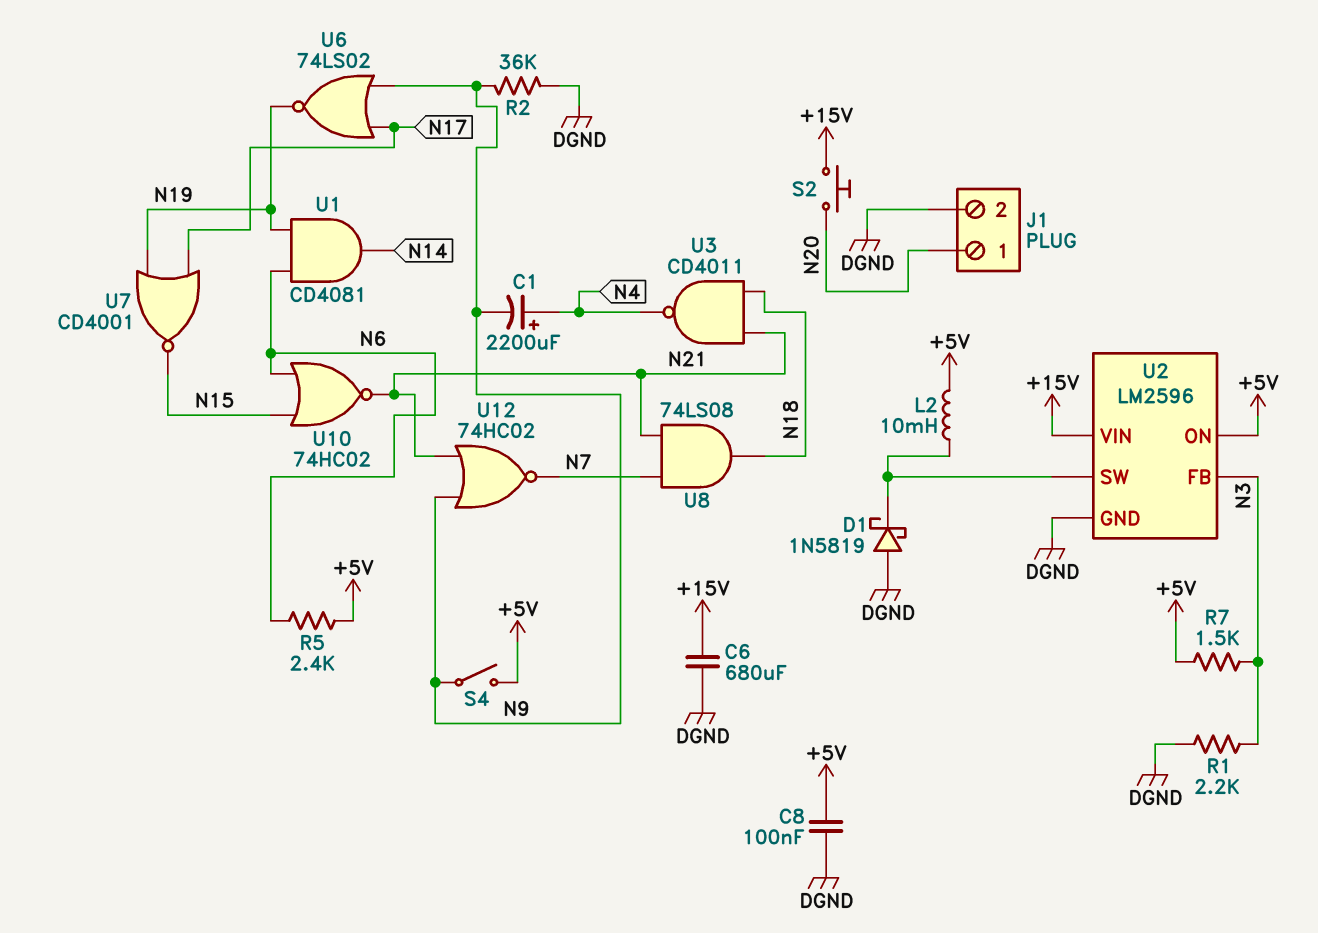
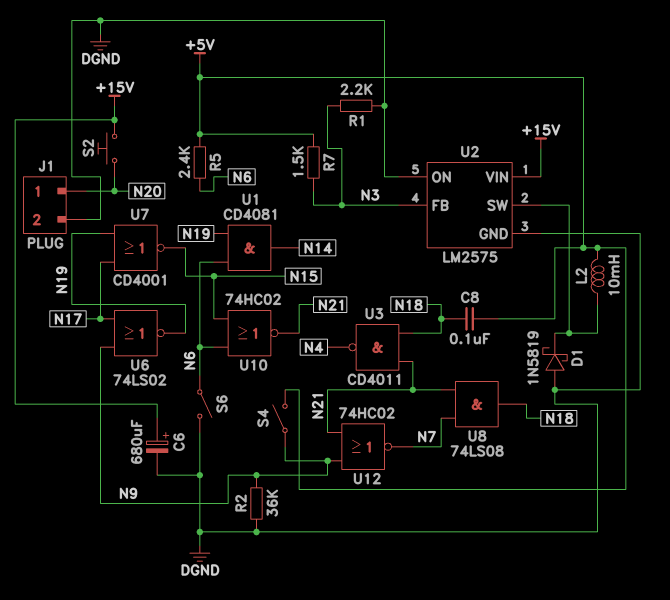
C1: 2200uF (plus N4, minus N9) -> none
C6: 680uF (+15V, DGND) -> 680uF (plus +15V, minus DGND)
C8: 100nF (+5V, DGND) -> 100nF (+5V, N18)
S6: none -> switch (DGND, N6)
U2: LM2596 -> LM2575
U2 pin ON: +5V -> DGND

